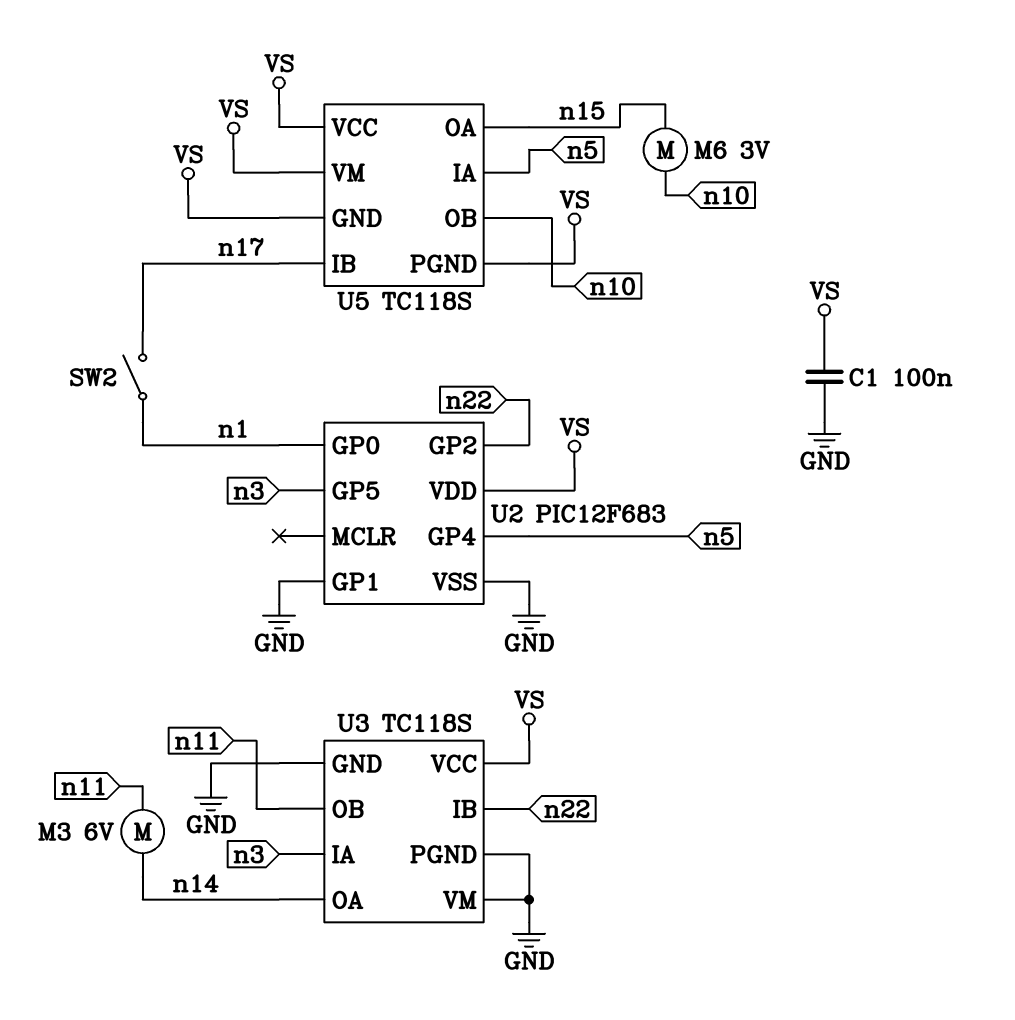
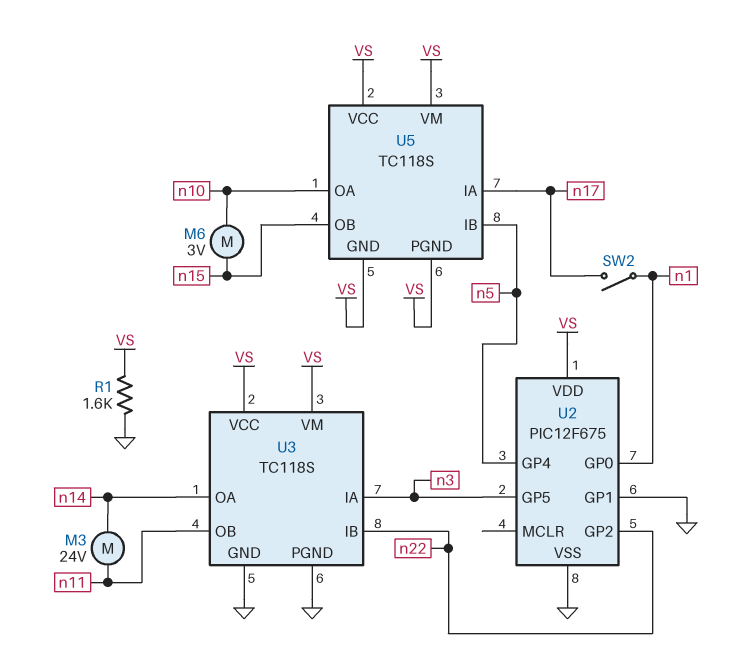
C1: 100nF (GND, VS) -> none
M3: motor 6V (n11, n14) -> motor 24V (n11, n14)
R1: none -> 1.6k (GND, VS)
U2: PIC12F683 -> PIC12F675
U3 pin VM: GND -> VS
U5 pin IA: n5 -> n17
U5 pin IB: n17 -> n5
U5 pin OA: n15 -> n10
U5 pin OB: n10 -> n15

